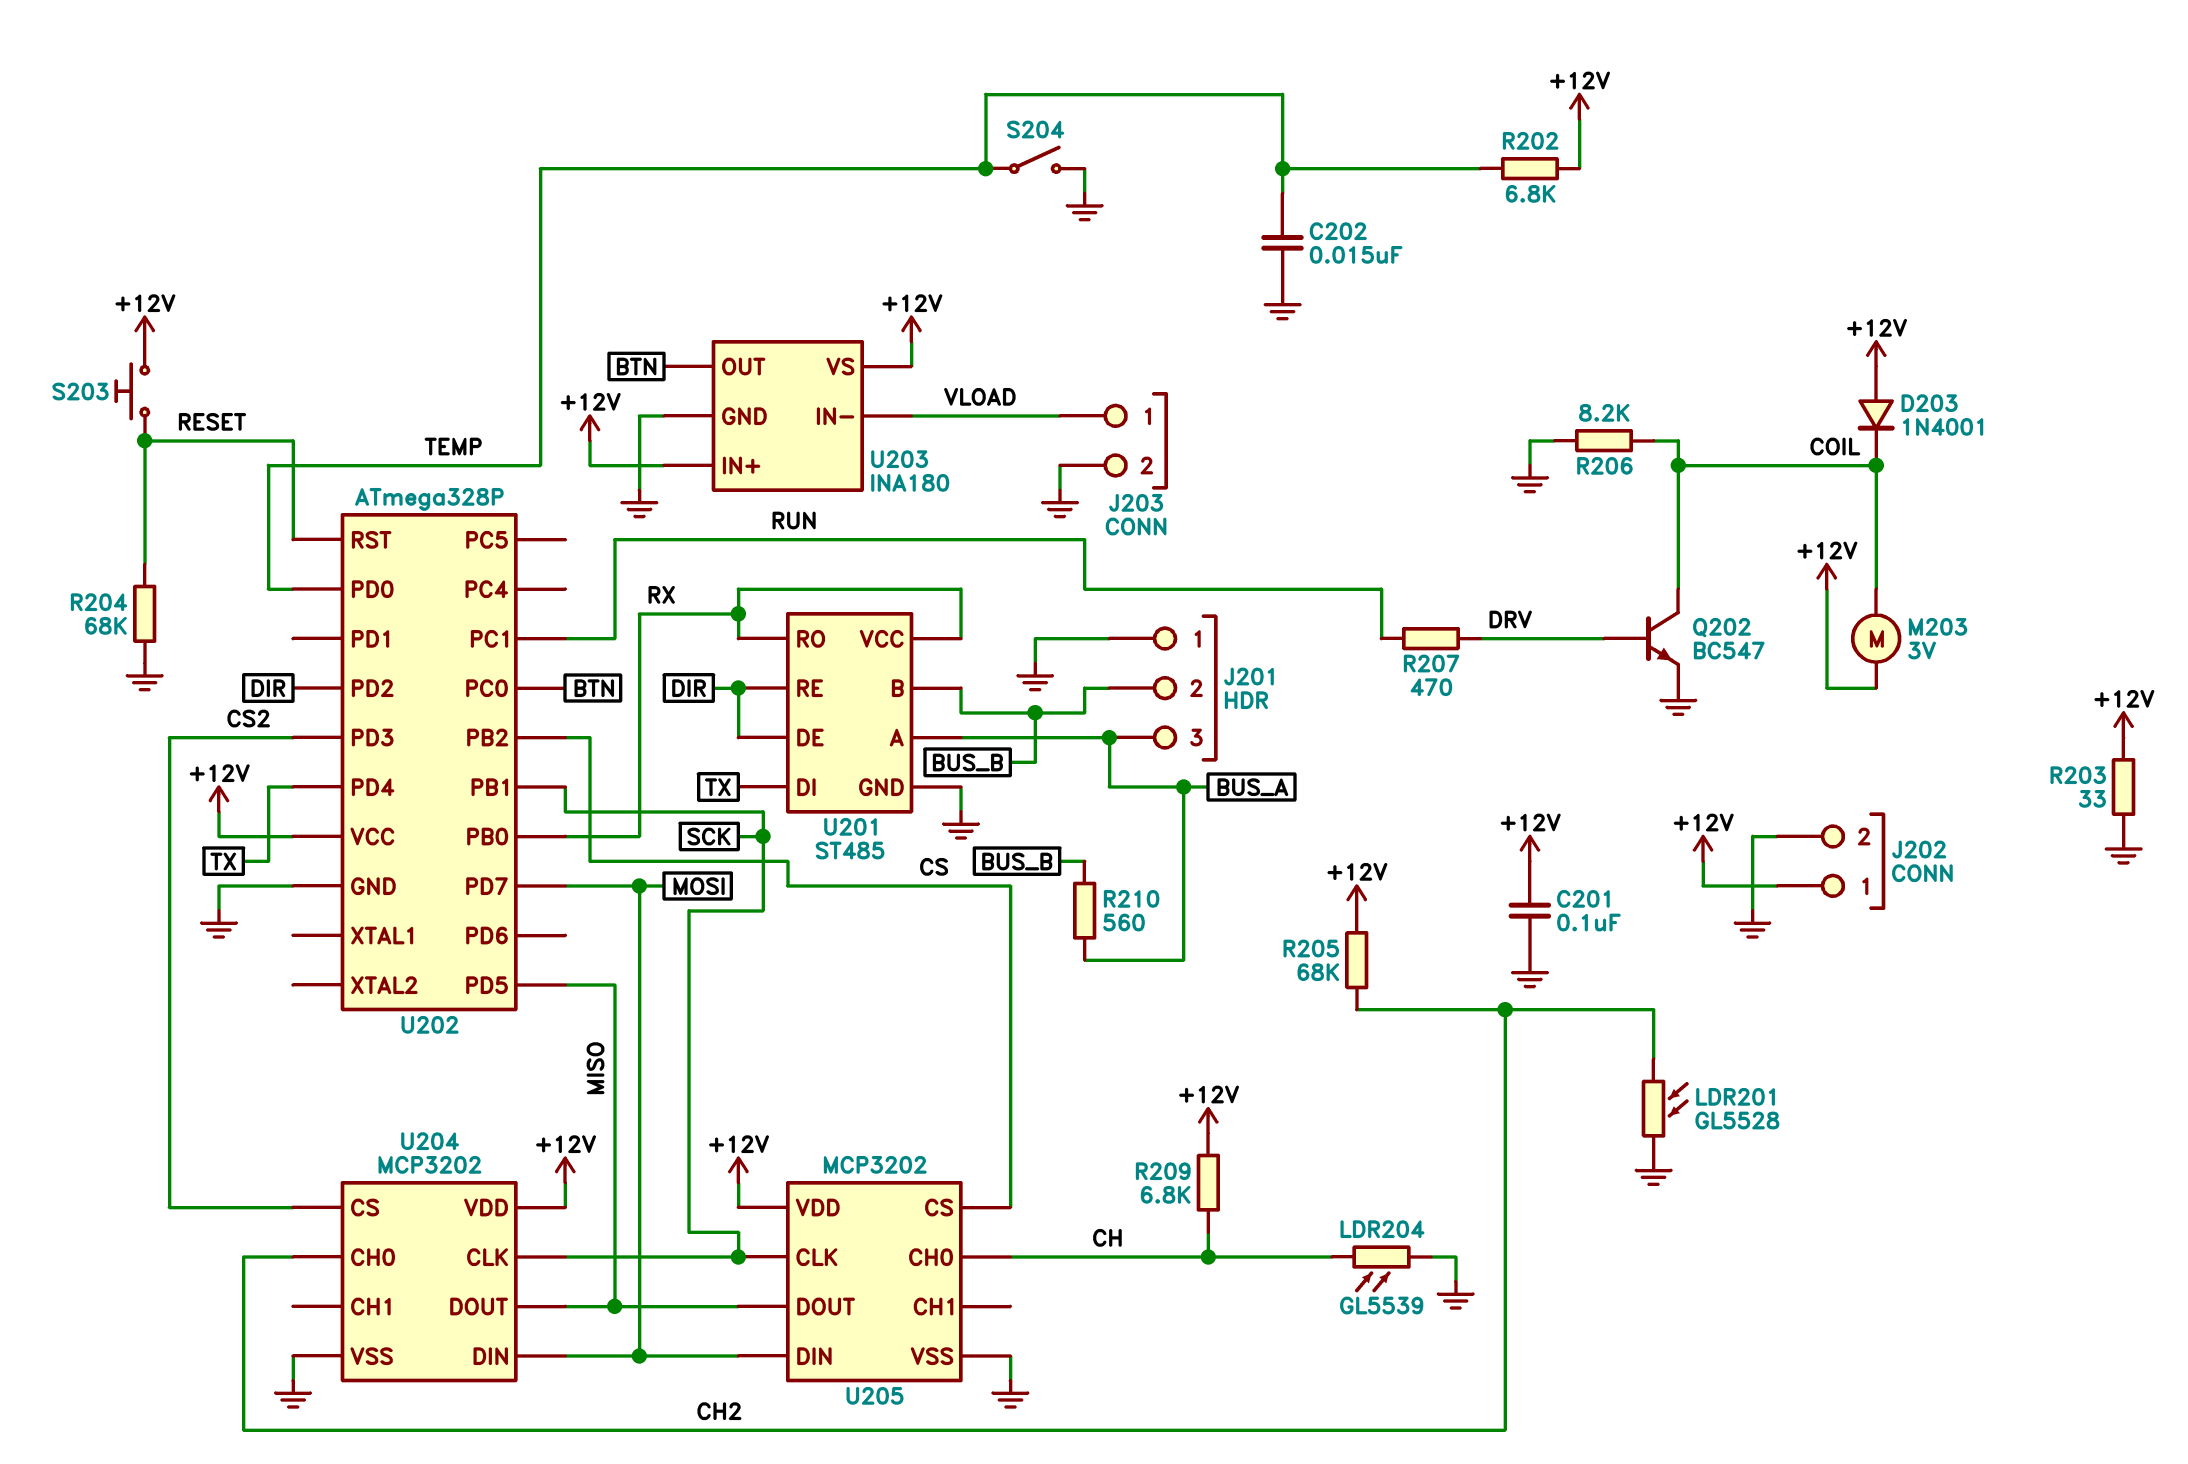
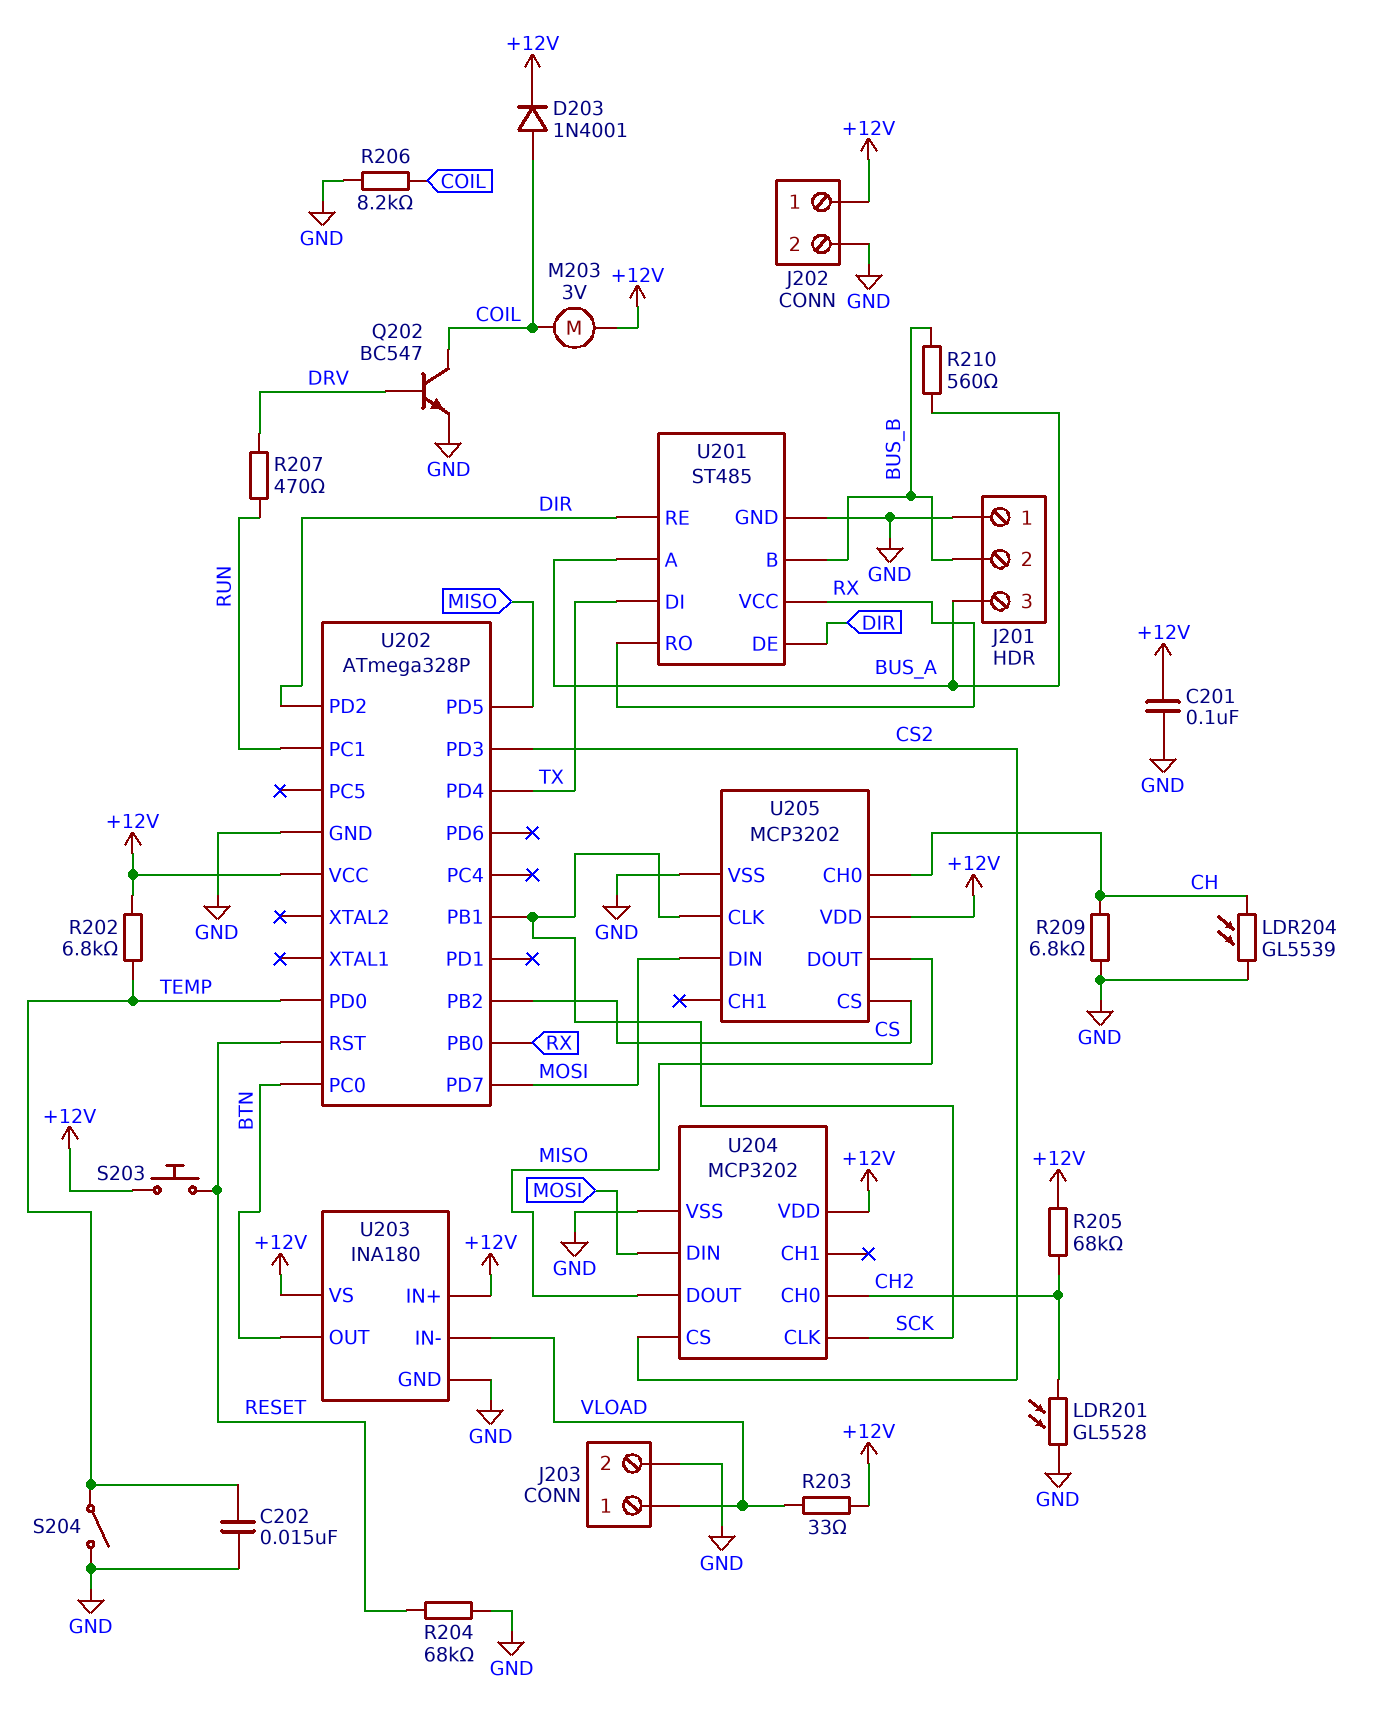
D203: diode 1N4001 (A +12V, K COIL) -> diode 1N4001 (A COIL, K +12V)
R203: 33 (+12V, GND) -> 33 (+12V, VLOAD)
R209: 6.8k (+12V, CH) -> 6.8k (CH, GND)

